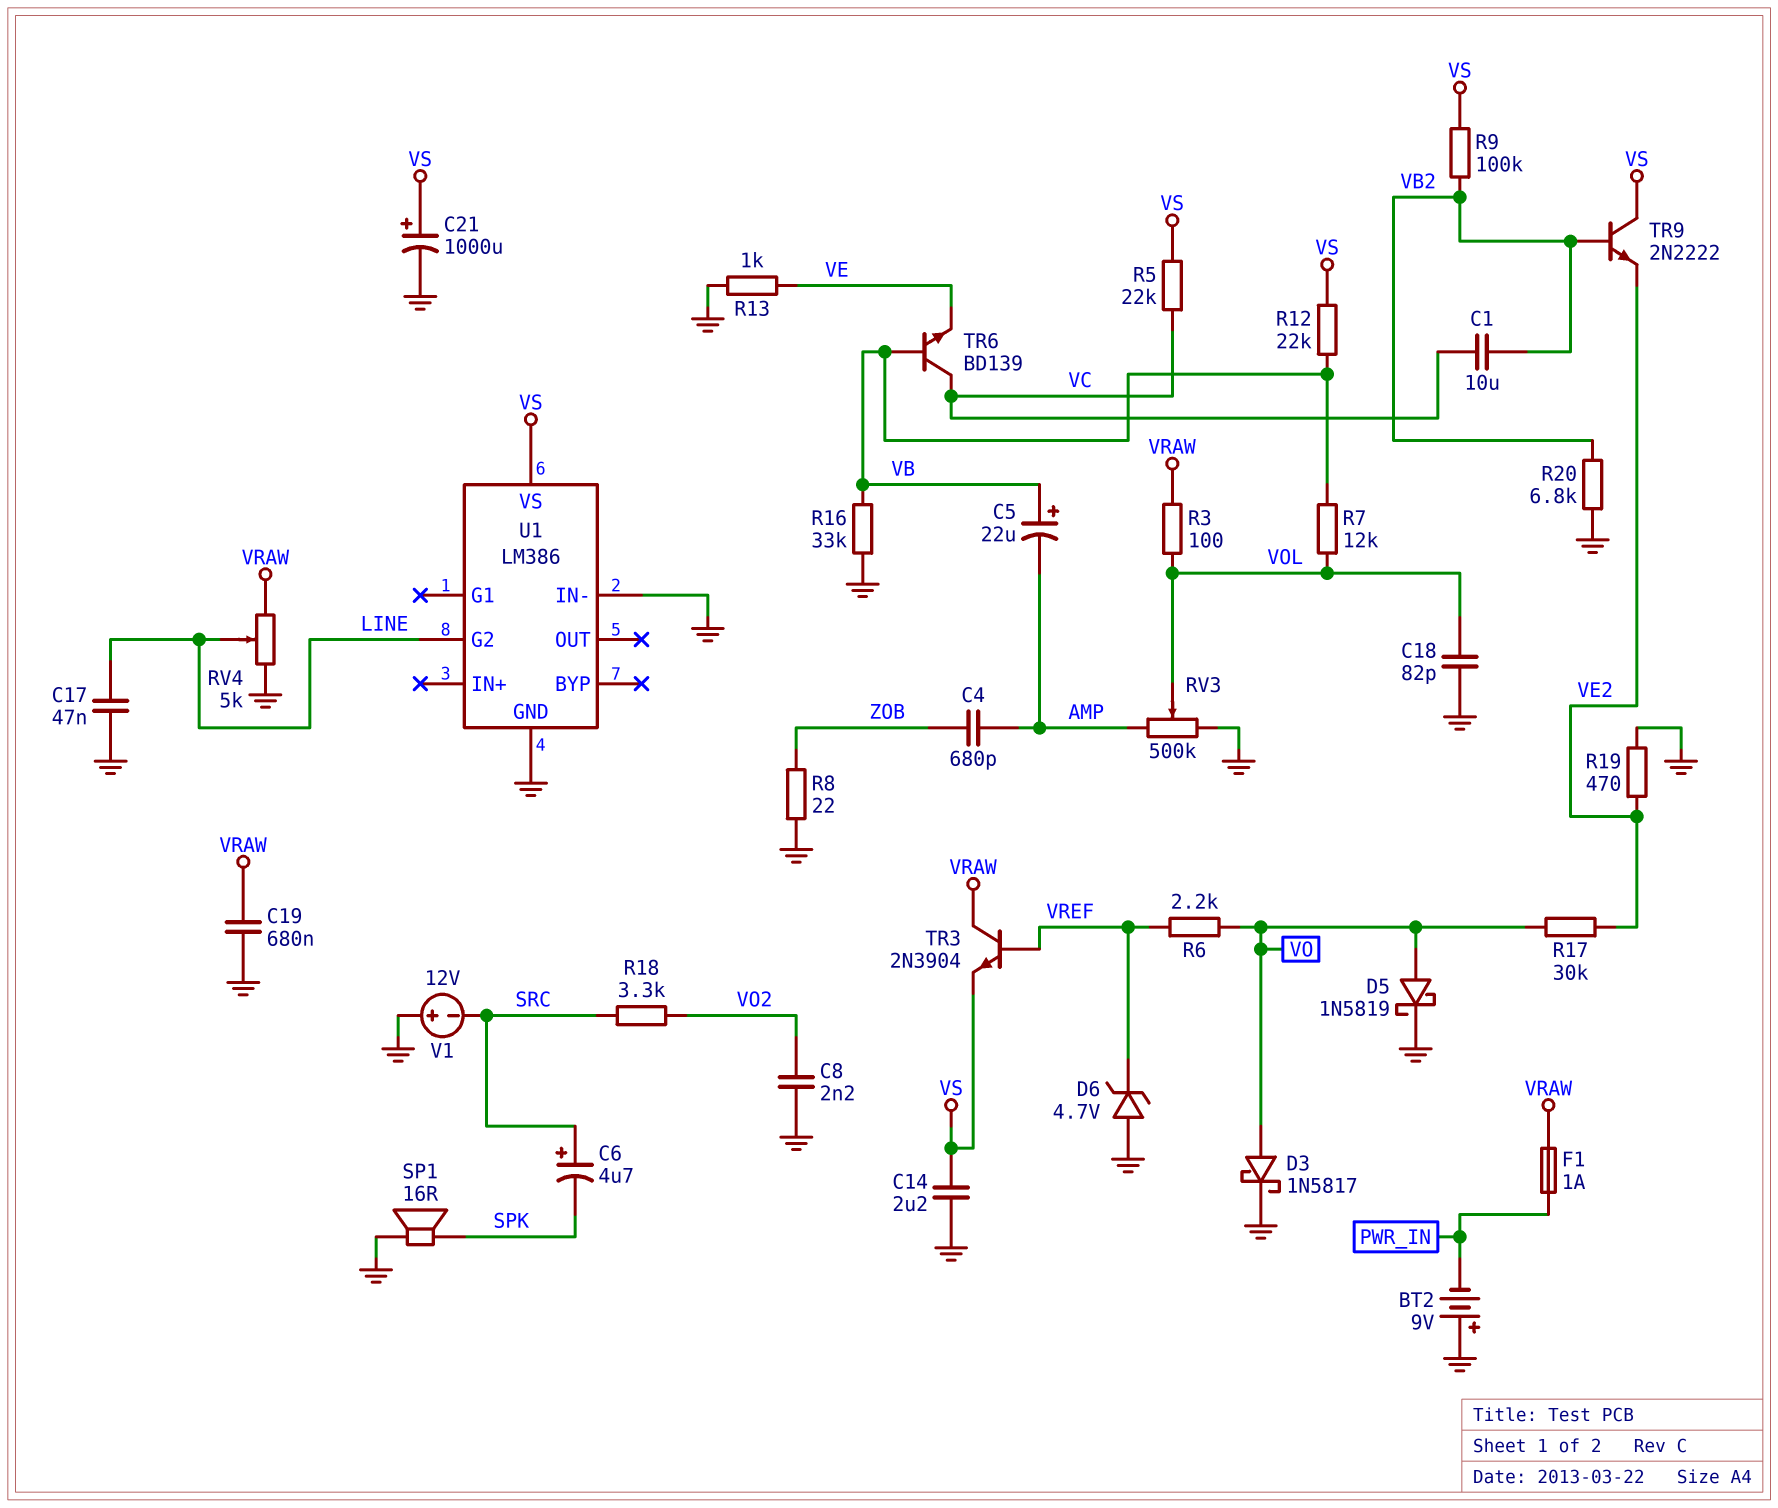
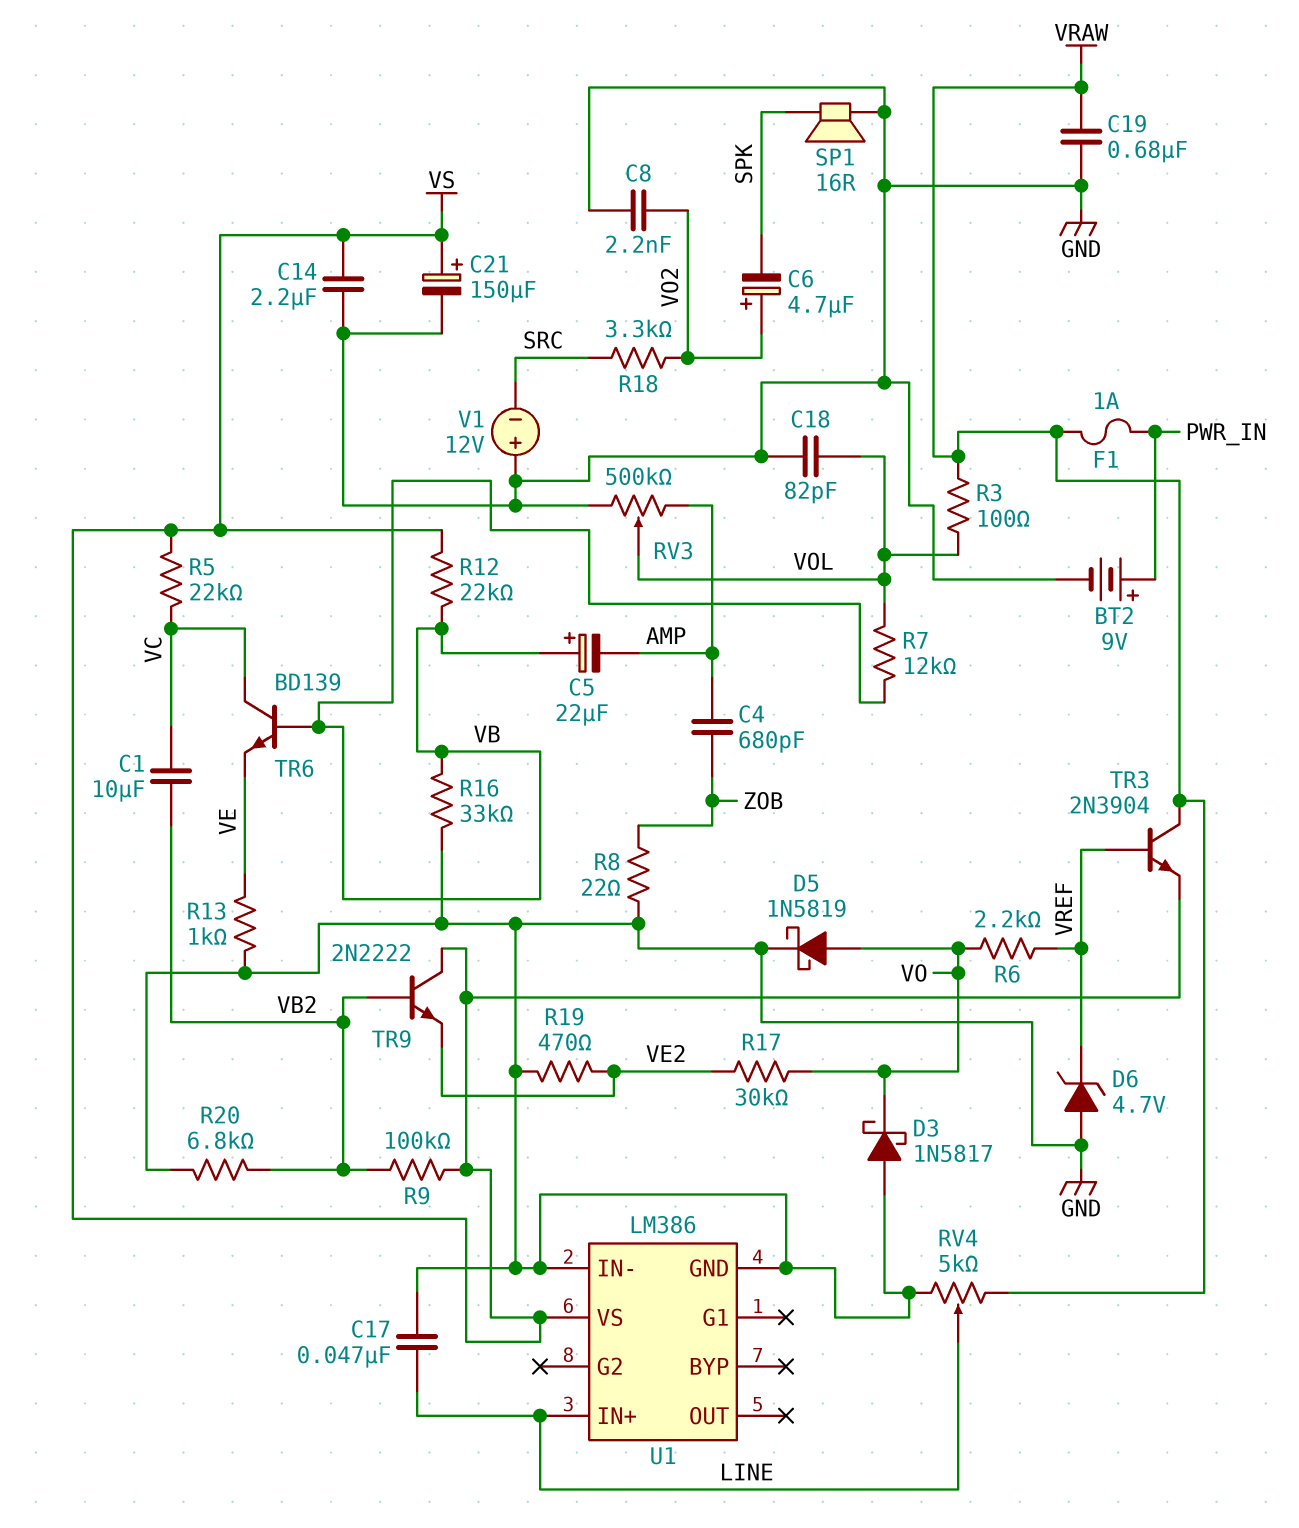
BT2: 9V (plus GND, minus PWR_IN) -> 9V (plus PWR_IN, minus GND)
C6: 4.7uF (plus SRC, minus SPK) -> 4.7uF (plus VO2, minus SPK)
C21: 1000uF (plus VS, minus GND) -> 150uF (plus VS, minus GND)
D3: schottky 1N5817 (A VO, K GND) -> schottky 1N5817 (A GND, K VO)
U1 pin G2: LINE -> none
U1 pin IN+: none -> LINE

